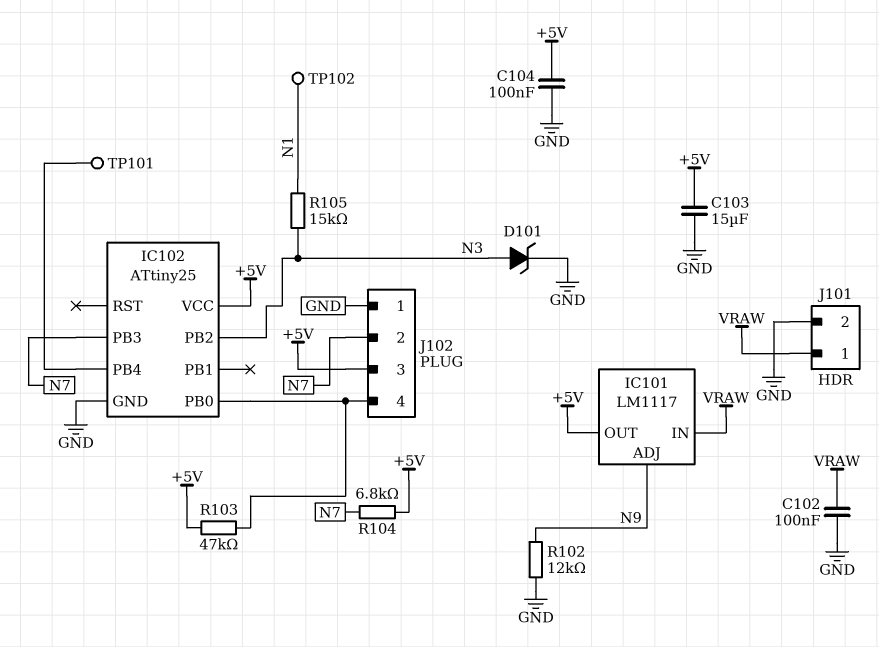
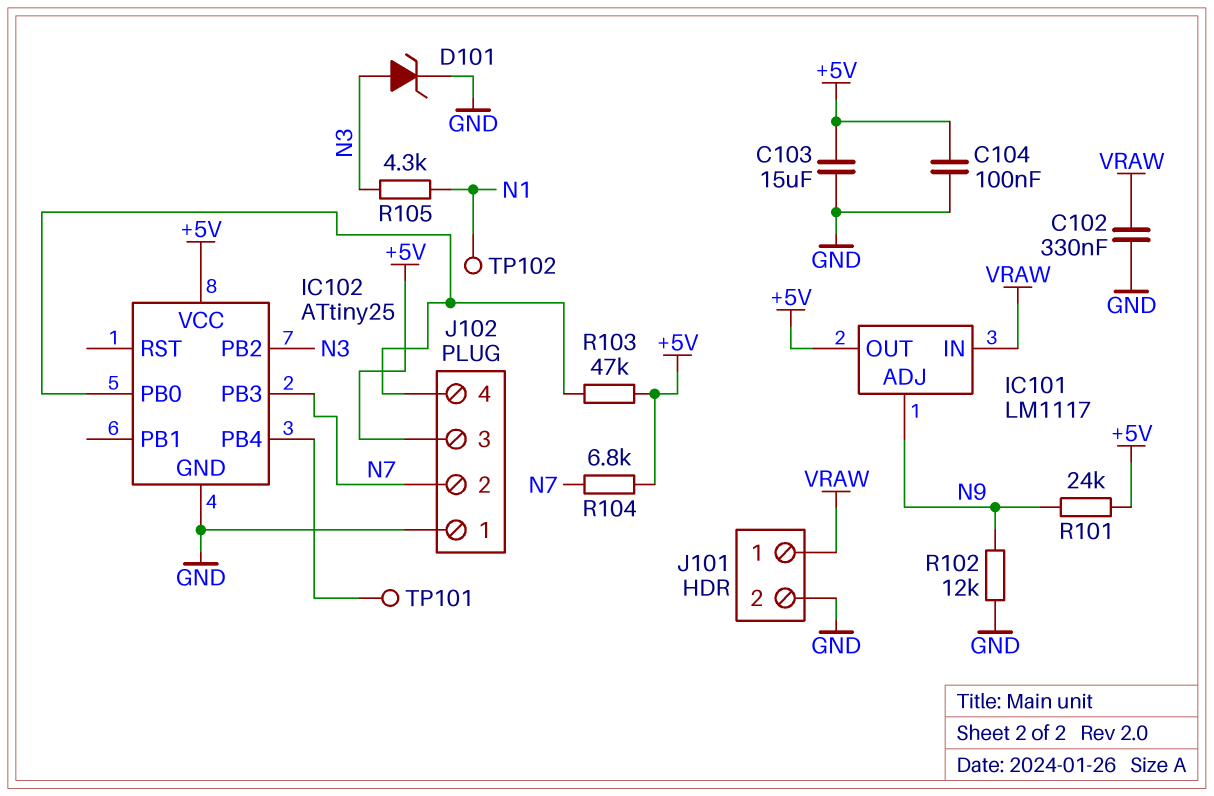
C102: 100nF (GND, VRAW) -> 330nF (GND, VRAW)
R101: none -> 24k (+5V, N9)
R105: 15k (N1, N3) -> 4.3k (N1, N3)

